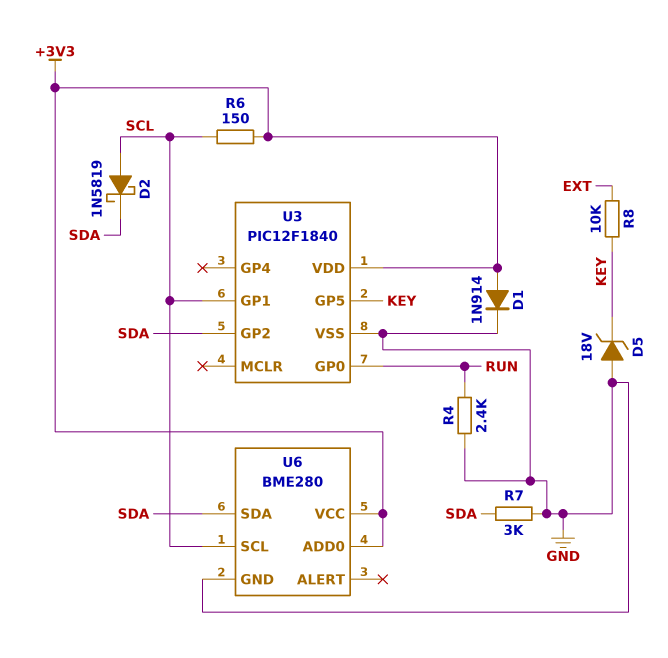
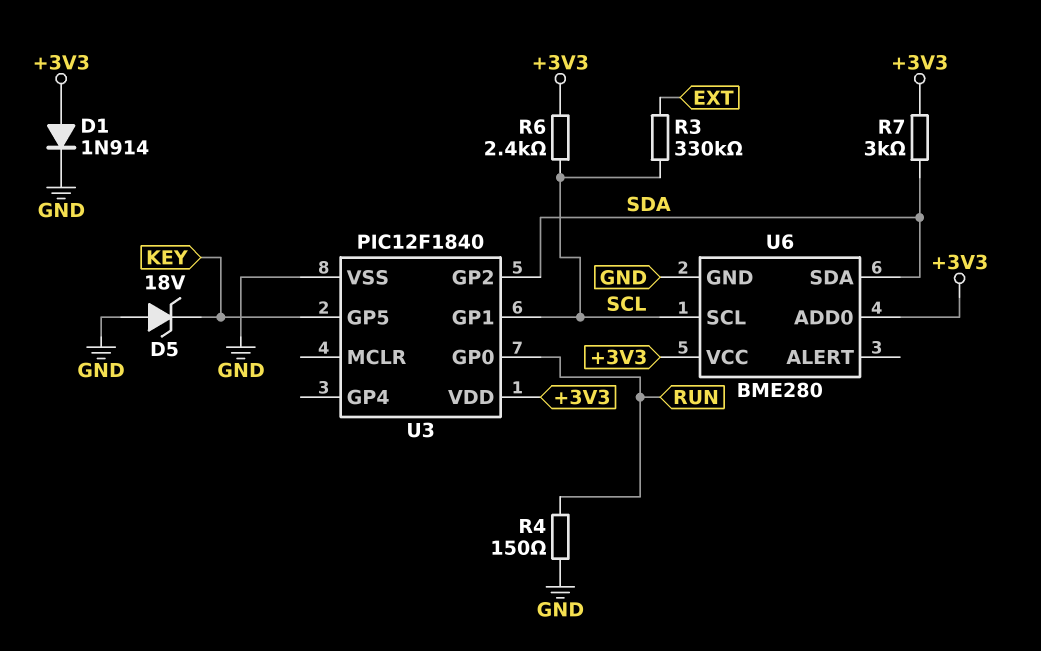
D2: schottky 1N5819 (A SCL, K SDA) -> none
R3: none -> 330k (EXT, SCL)
R4: 2.4k (GND, RUN) -> 150 (GND, RUN)
R6: 150 (+3V3, SCL) -> 2.4k (+3V3, SCL)
R7: 3k (GND, SDA) -> 3k (+3V3, SDA)
R8: 10k (EXT, KEY) -> none

